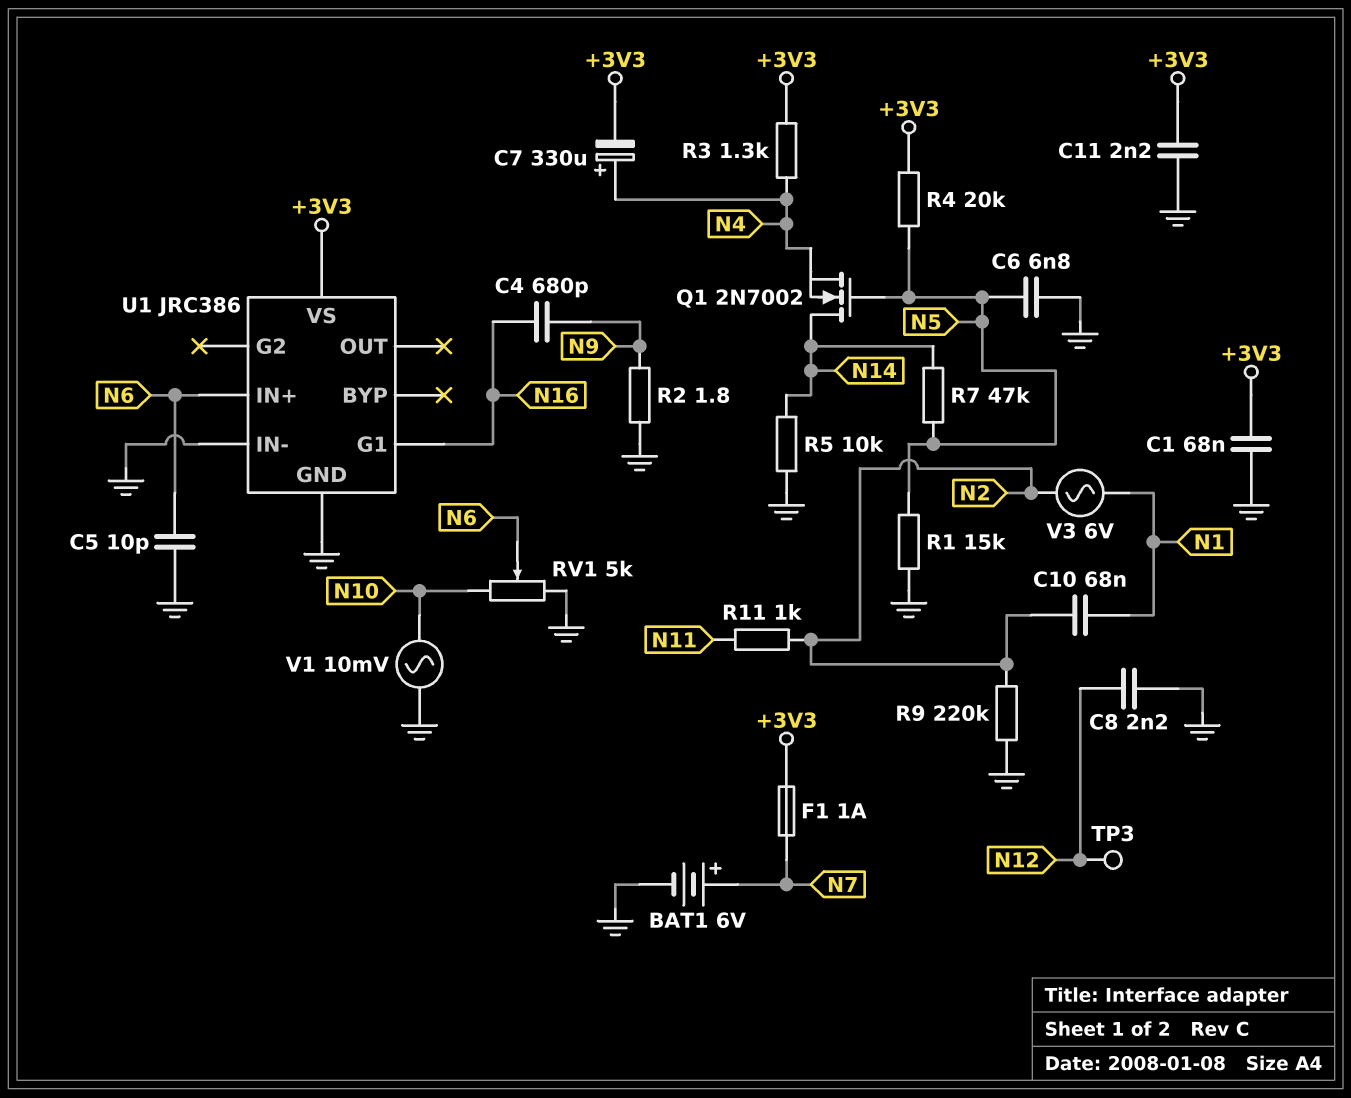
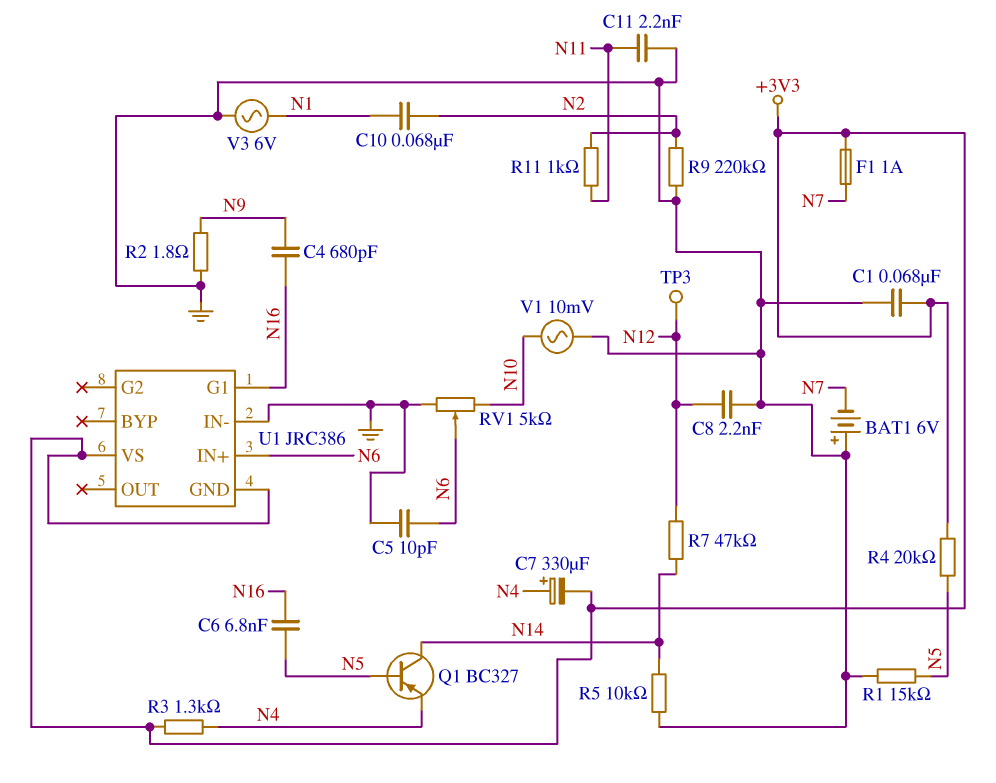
BAT1: 6V (plus N7, minus GND) -> 6V (plus GND, minus N7)
C6: 6.8nF (GND, N5) -> 6.8nF (N5, N16)
C11: 2.2nF (+3V3, GND) -> 2.2nF (GND, N11)
Q1: NMOS 2N7002 (G N5, D N14, S N4) -> PNP BC327 (B N5, C N14, E N4)
R7: 47k (N5, N14) -> 47k (N12, N14)
U1 pin GND: GND -> +3V3
V3: AC 6V (N1, N2) -> AC 6V (GND, N1)

